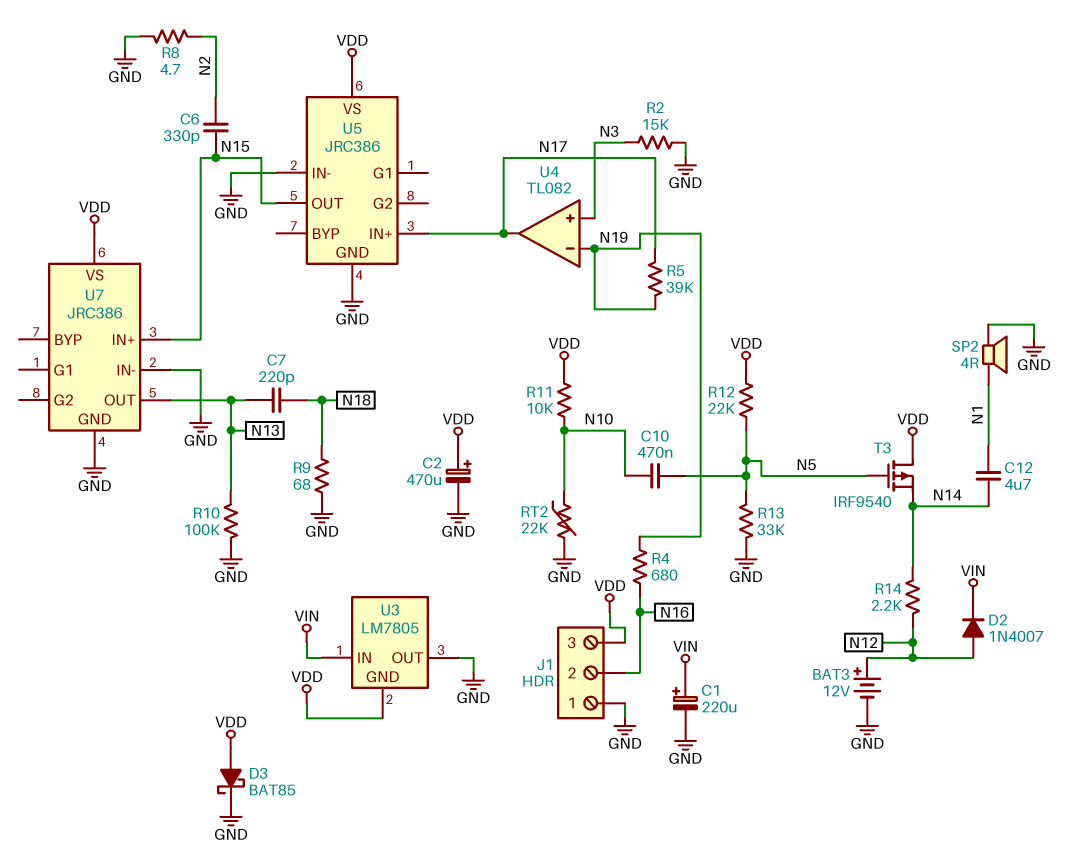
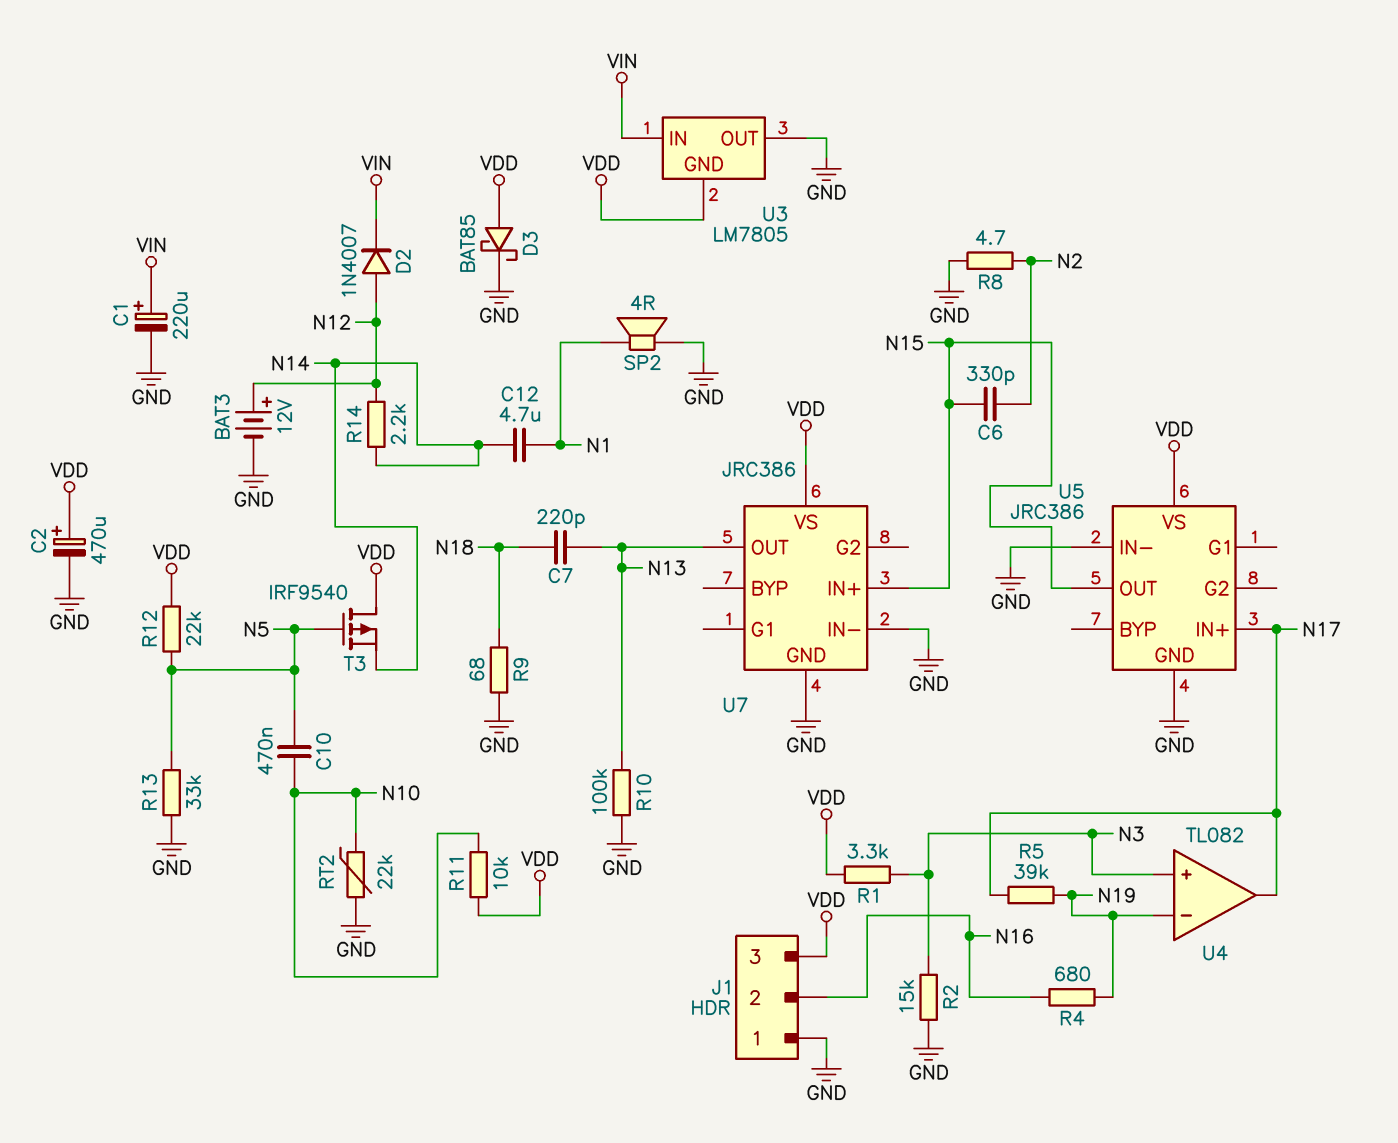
R1: none -> 3.3k (N3, VDD)

